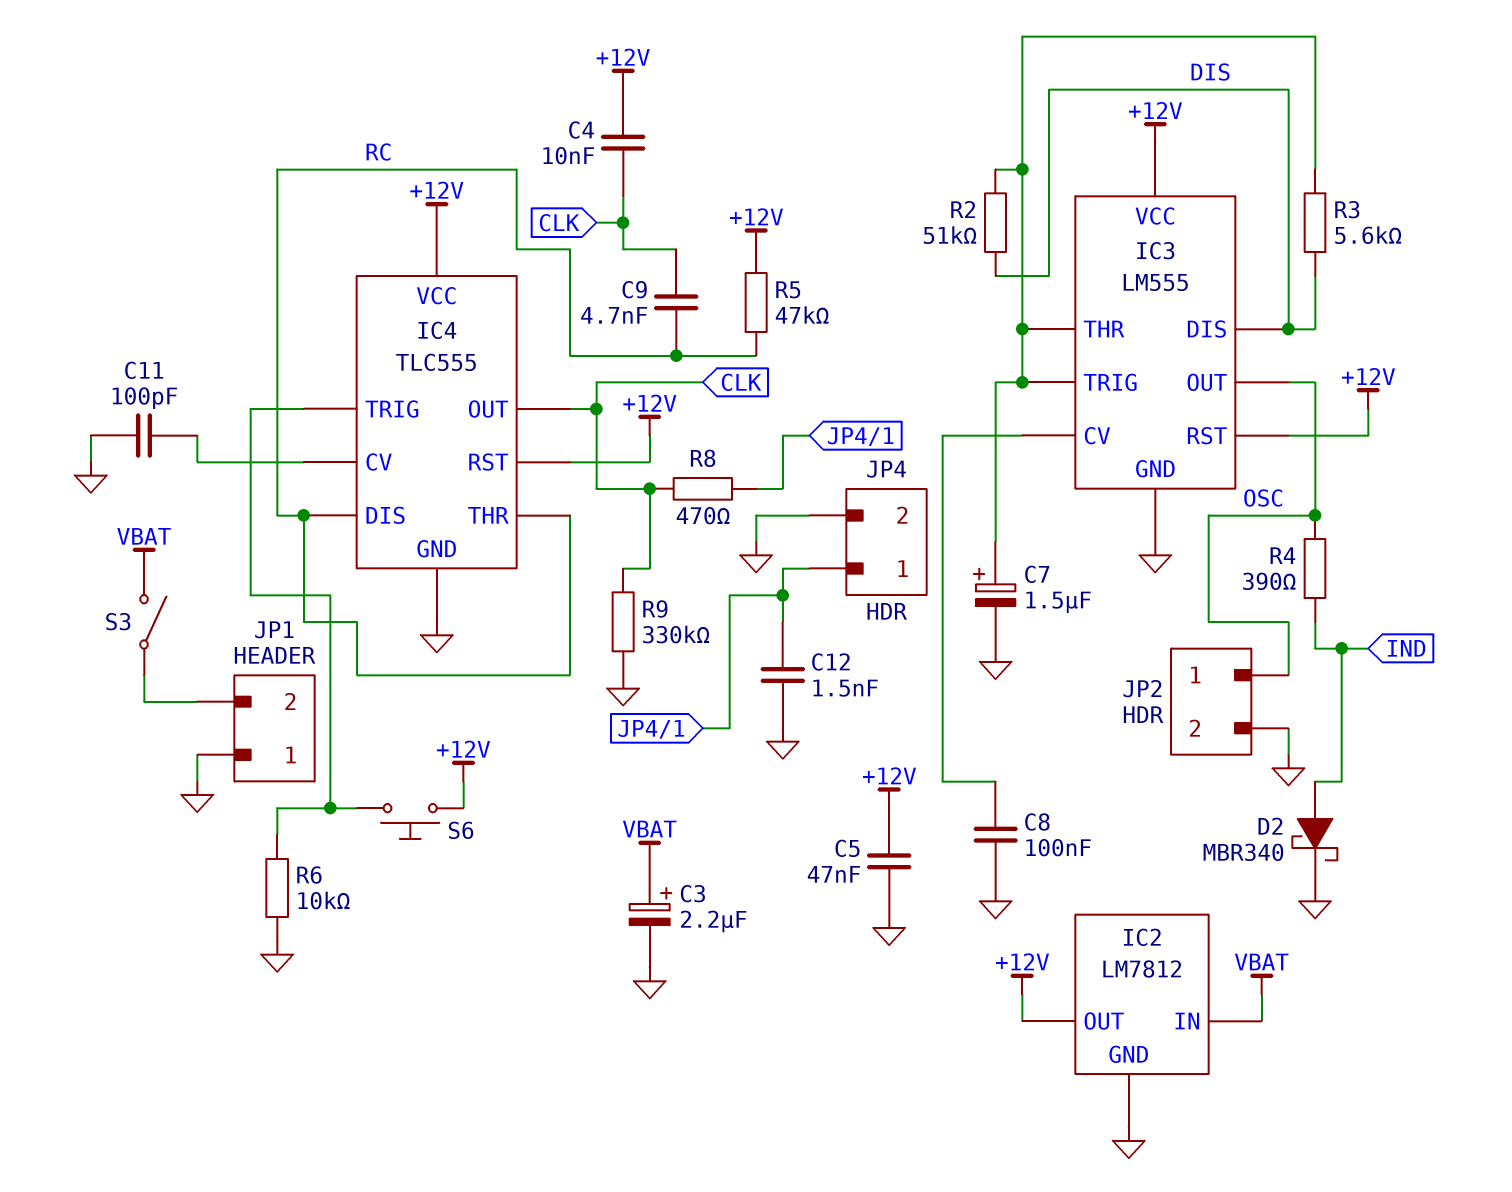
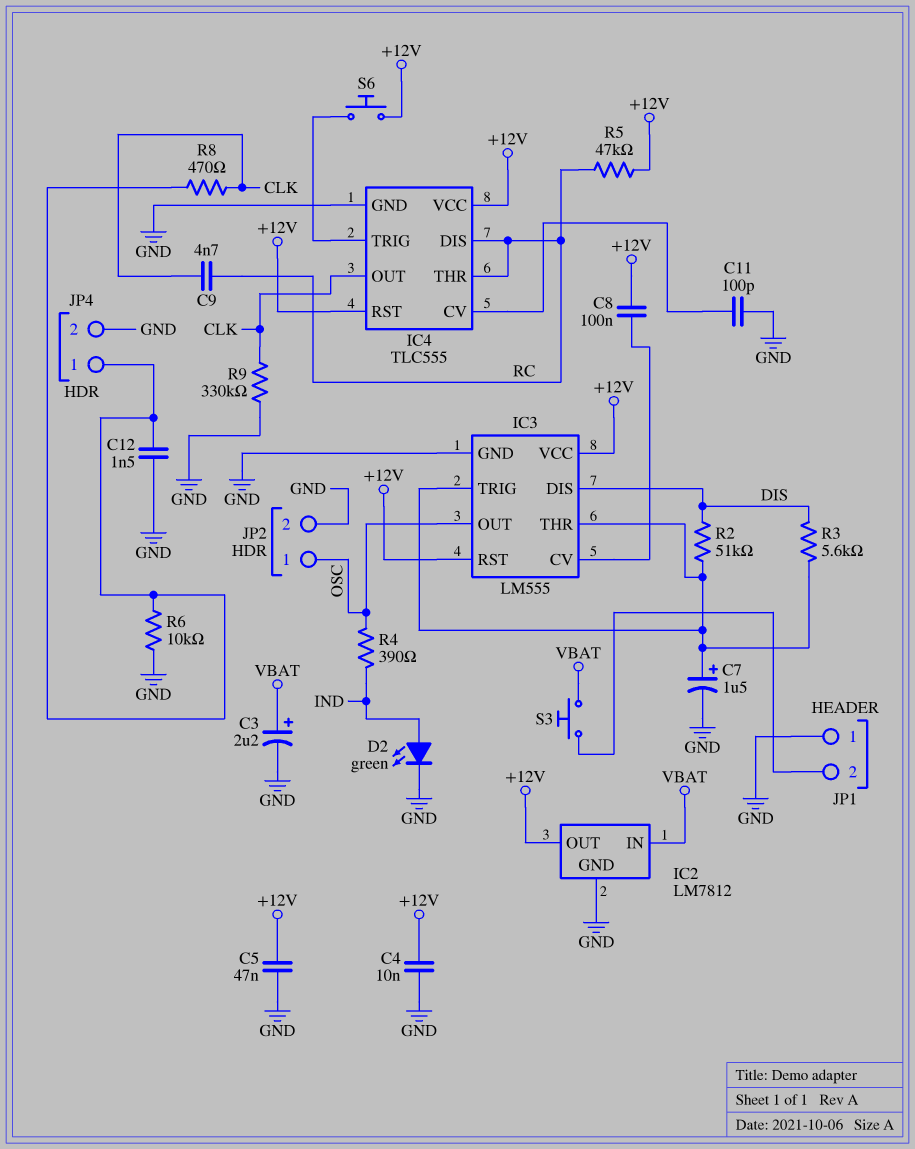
C4: 10nF (+12V, CLK) -> 10nF (+12V, GND)
C8: 100nF (GND, IC3/CV) -> 100nF (+12V, IC3/CV)
D2: schottky MBR340 (A IND, K GND) -> LED green (A IND, K GND)
R6: 10k (GND, IC4/TRIG) -> 10k (GND, JP4/1)
S3: switch (JP1/2, VBAT) -> button (JP1/2, VBAT)

